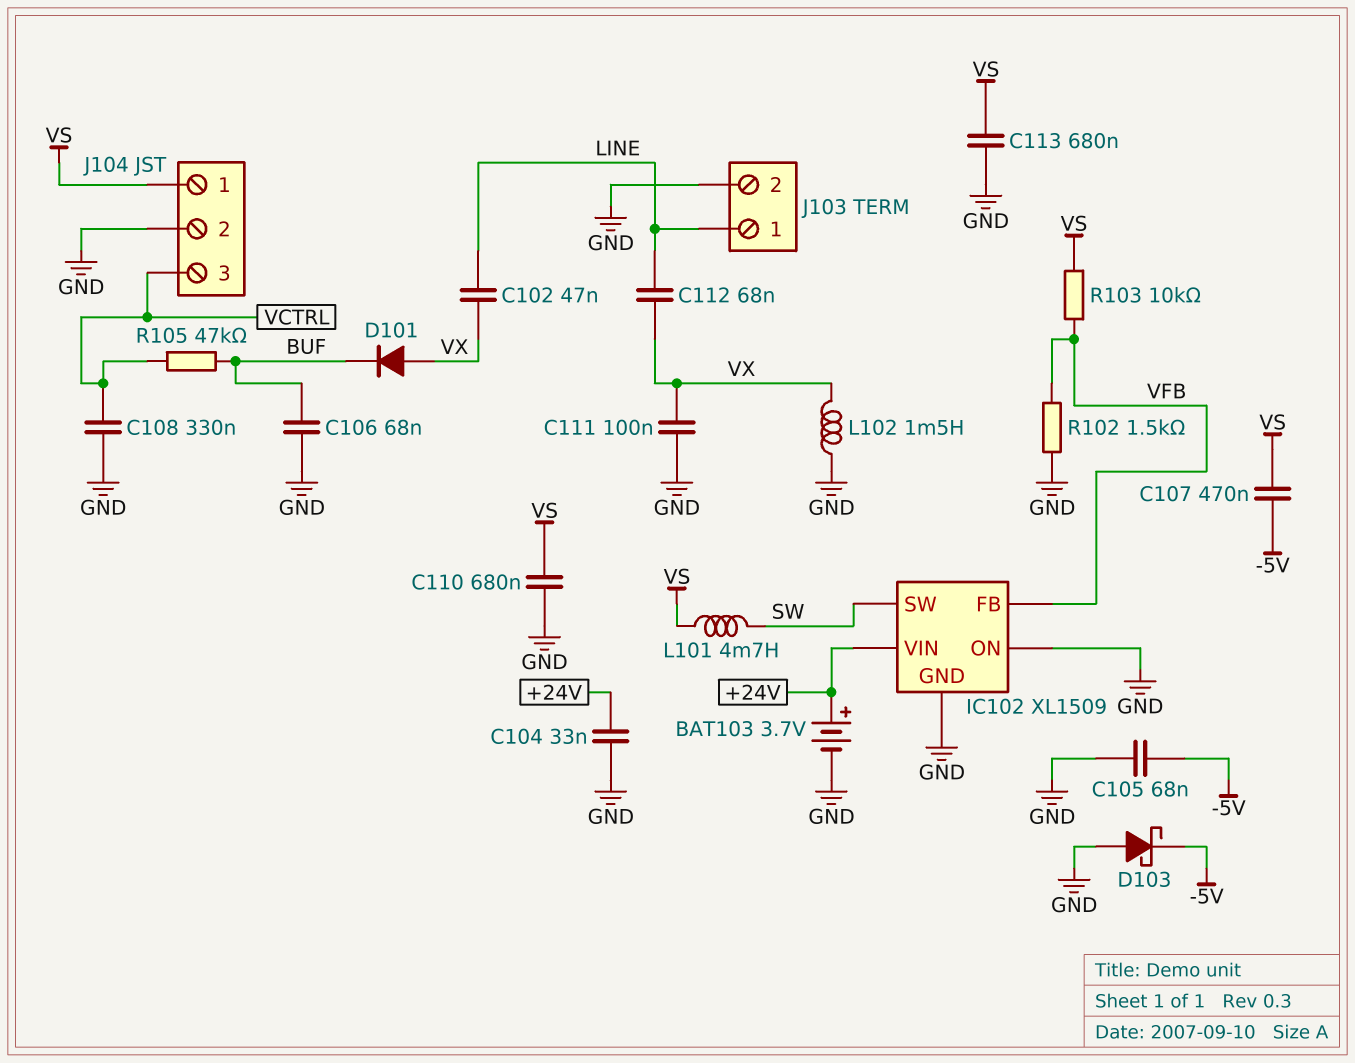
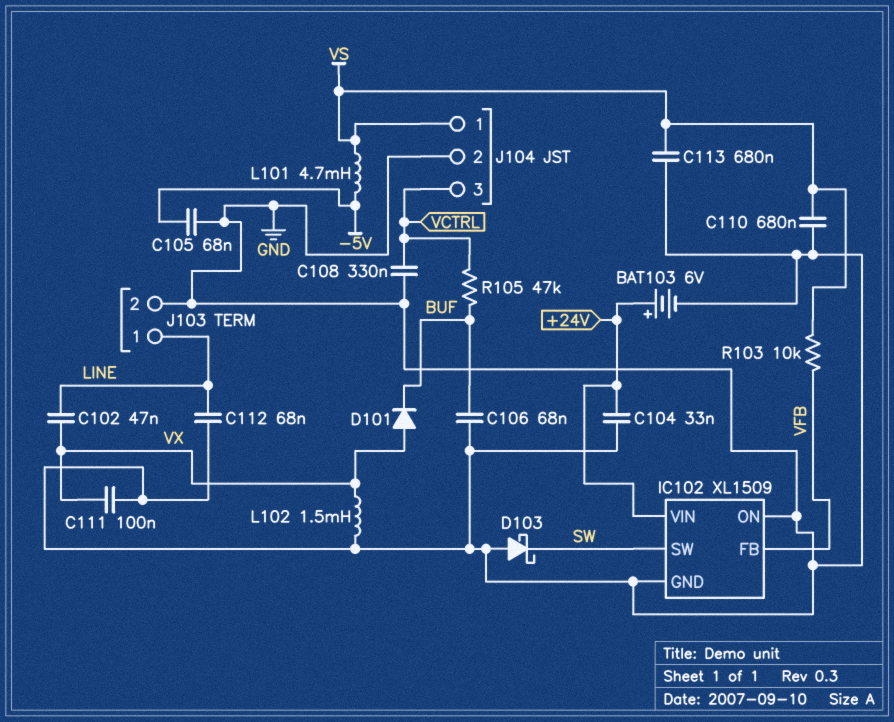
BAT103: 3.7V (plus +24V, minus GND) -> 6V (plus +24V, minus GND)
C107: 470nF (-5V, VS) -> none
C112: 68nF (LINE, VX) -> 68nF (GND, LINE)
D103: schottky (A GND, K -5V) -> schottky (A GND, K SW)
L101: 4.7mH (SW, VS) -> 4.7mH (-5V, VS)
R102: 1.5k (GND, VFB) -> none

